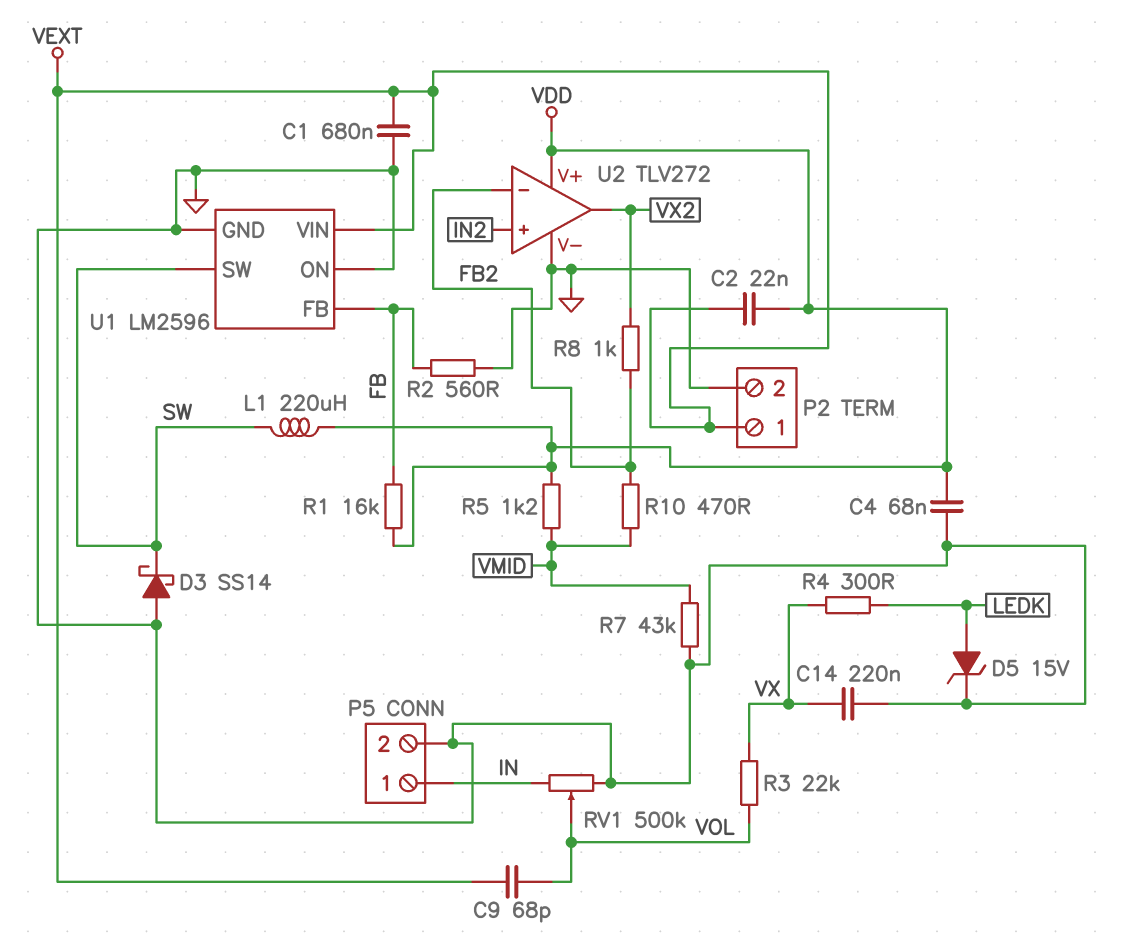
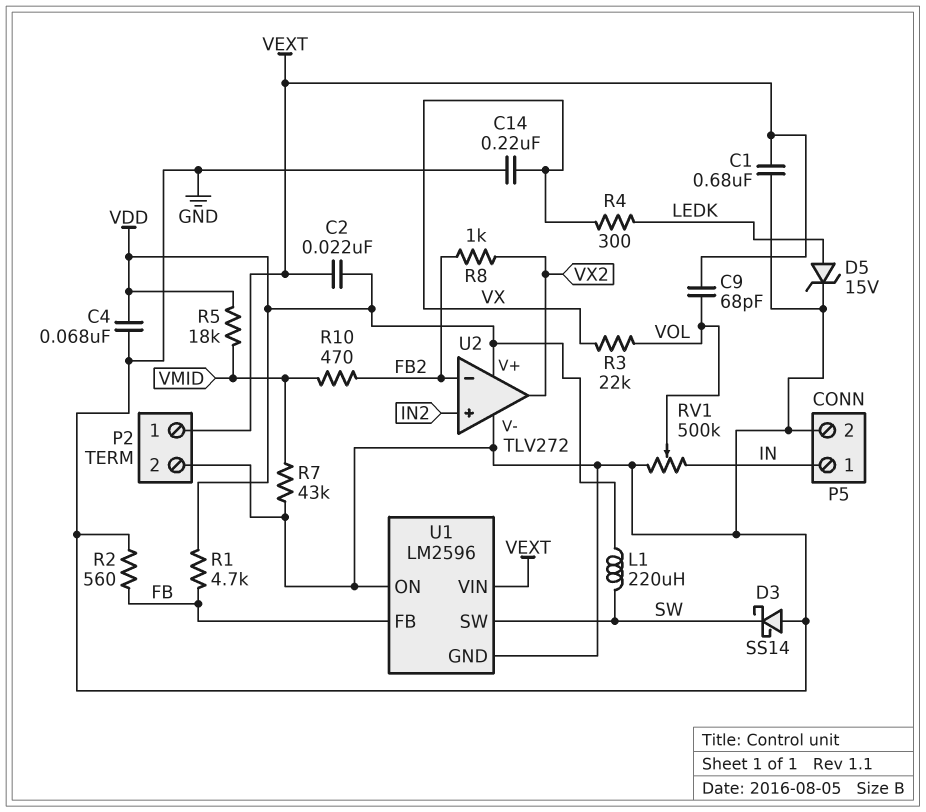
R1: 16k (FB, VDD) -> 4.7k (FB, VDD)
R5: 1.2k (VDD, VMID) -> 18k (VDD, VMID)

